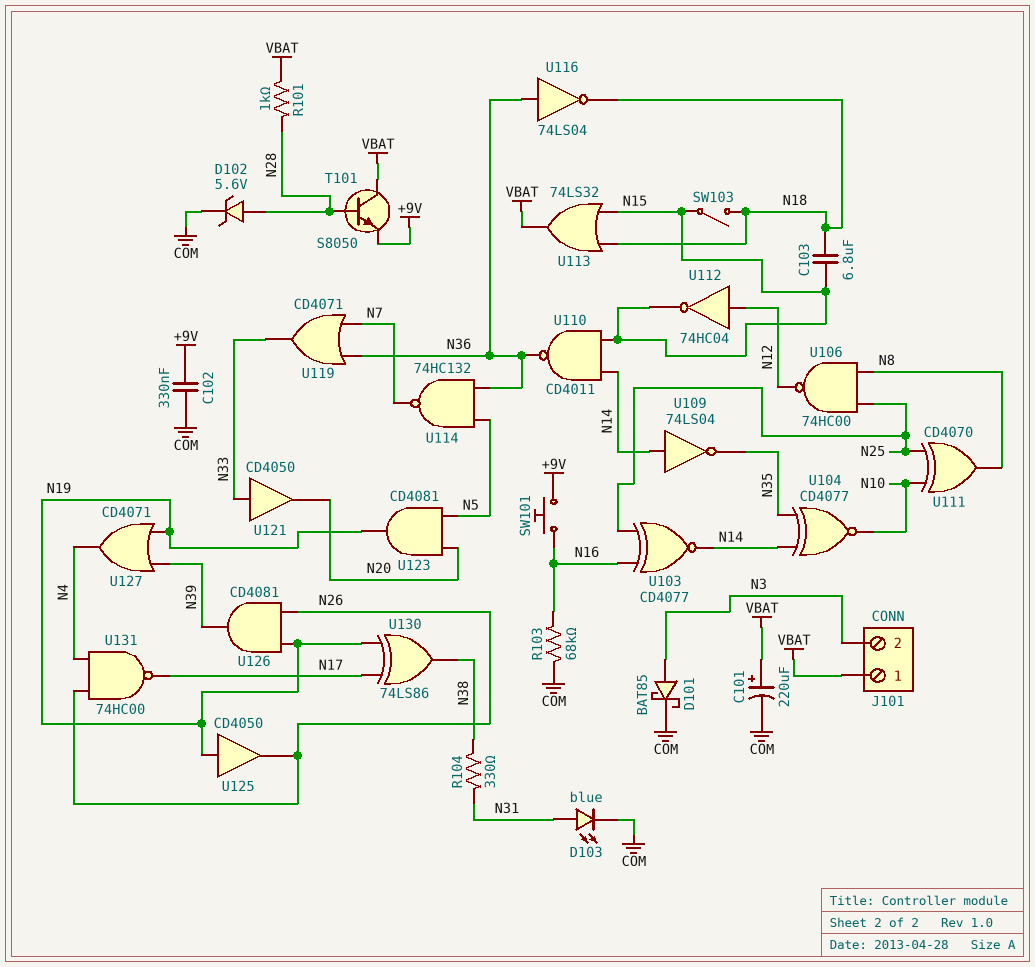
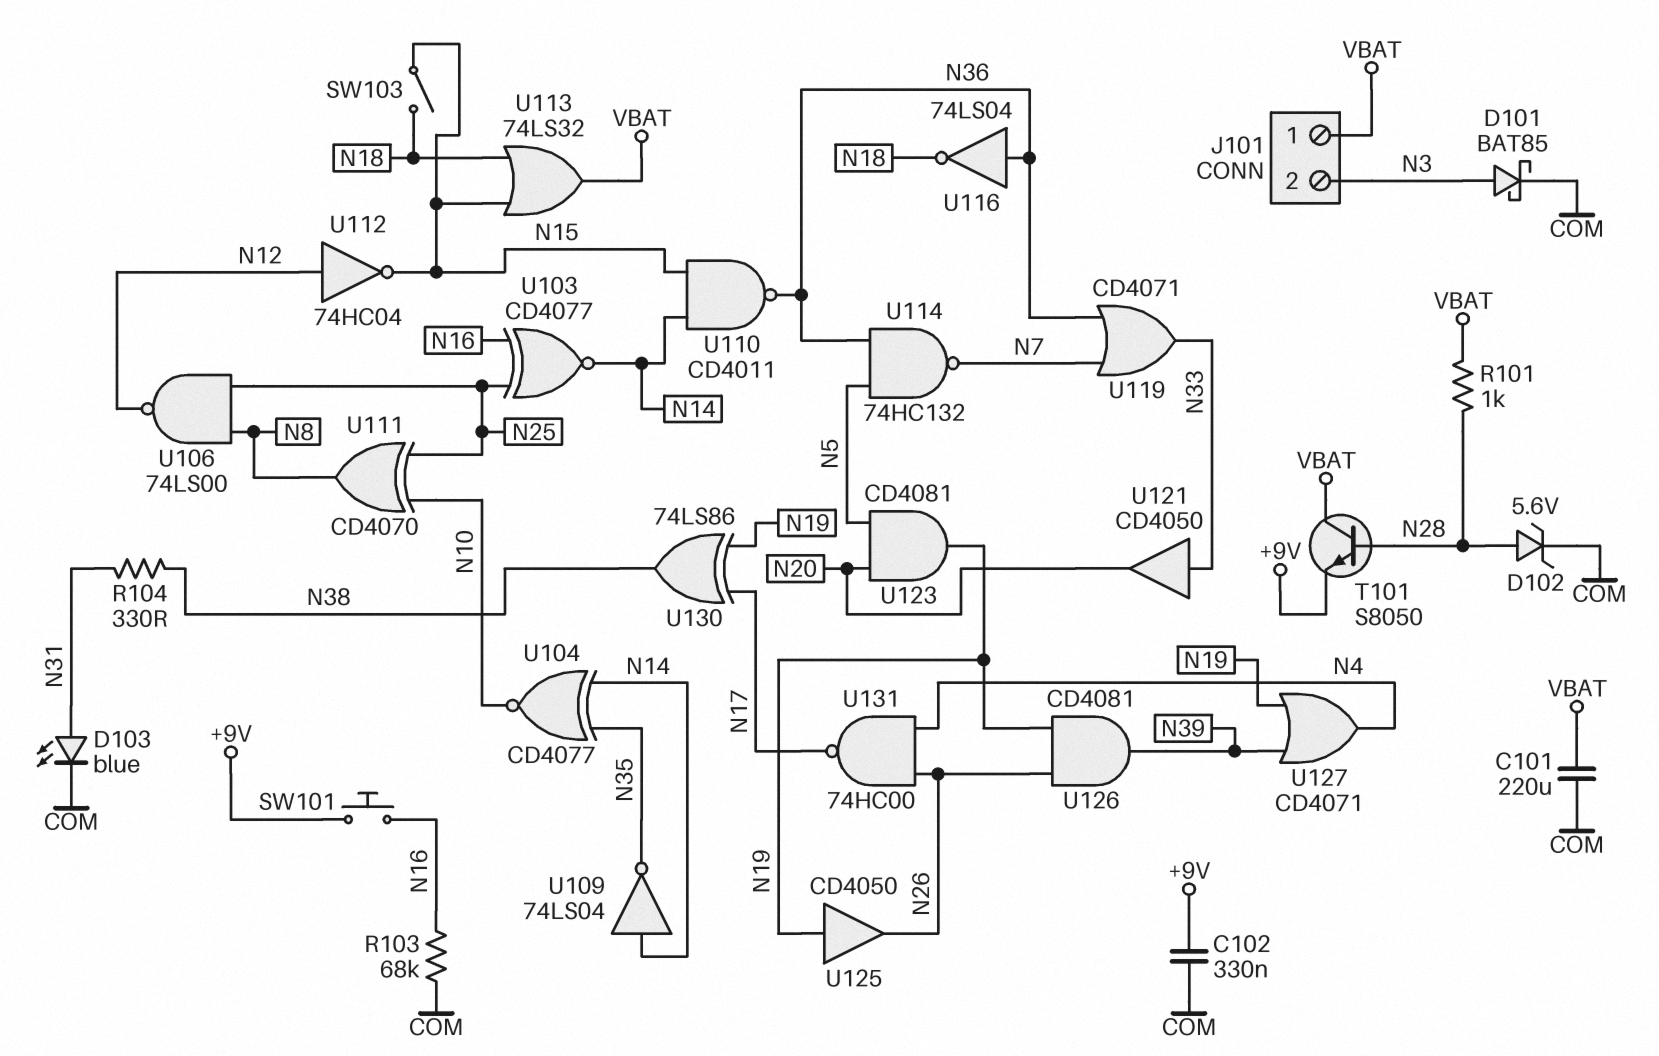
C101: 220uF (plus VBAT, minus COM) -> 220uF (COM, VBAT)
C103: 6.8uF (N15, N18) -> none
U106: NAND 74HC00 (in N8, in N25, out N12) -> NAND 74LS00 (in N8, in N25, out N12)

